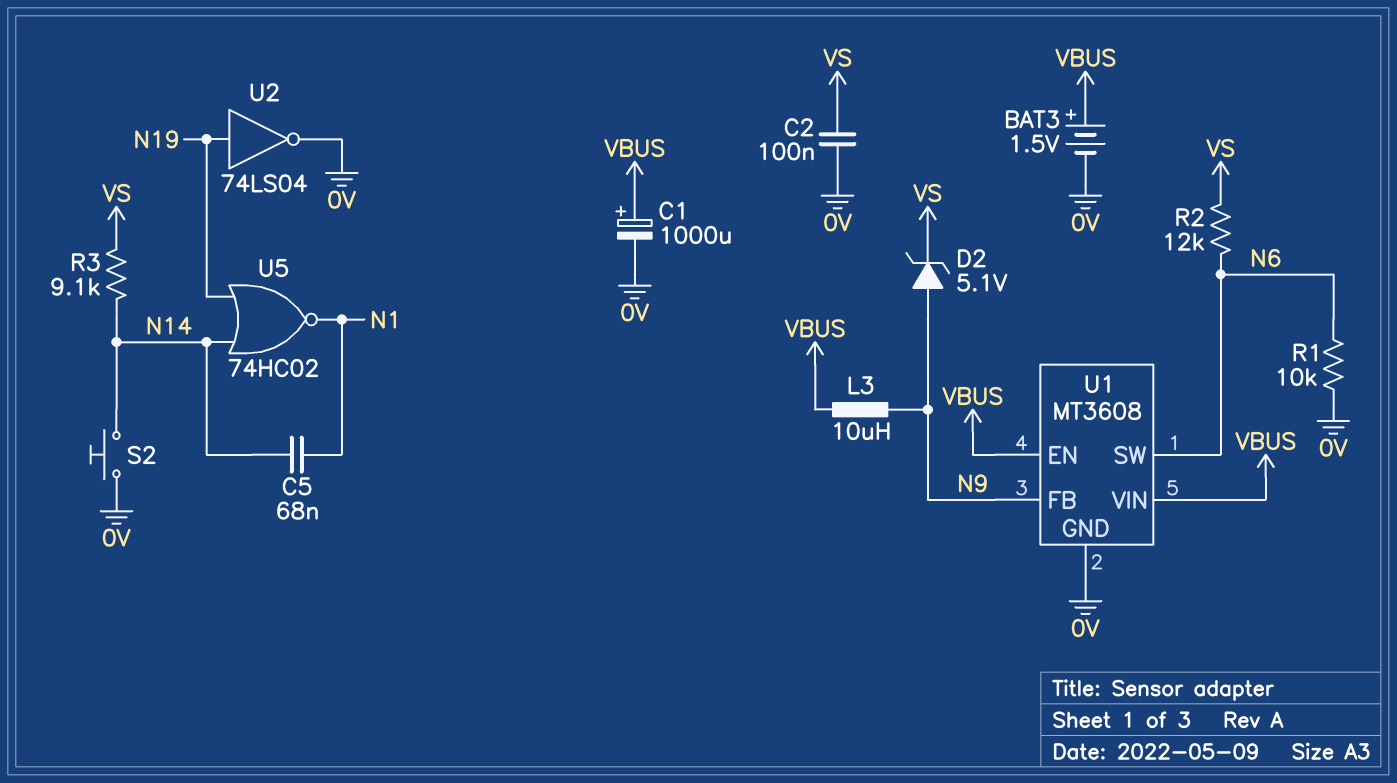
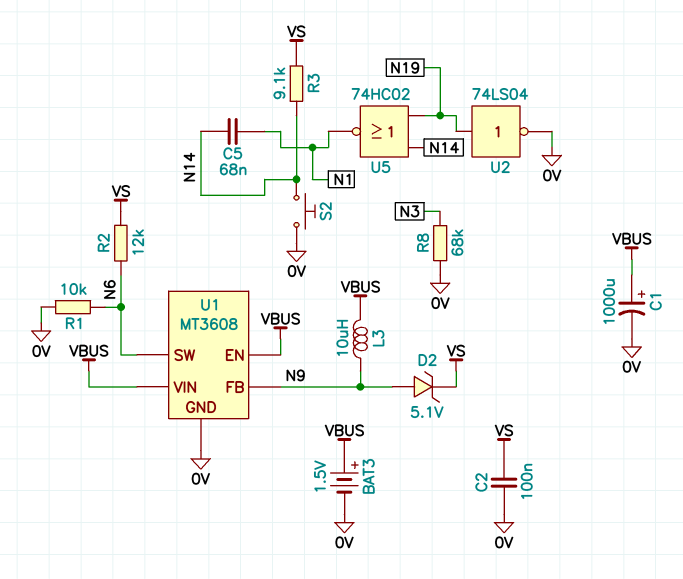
R8: none -> 68k (0V, N3)

